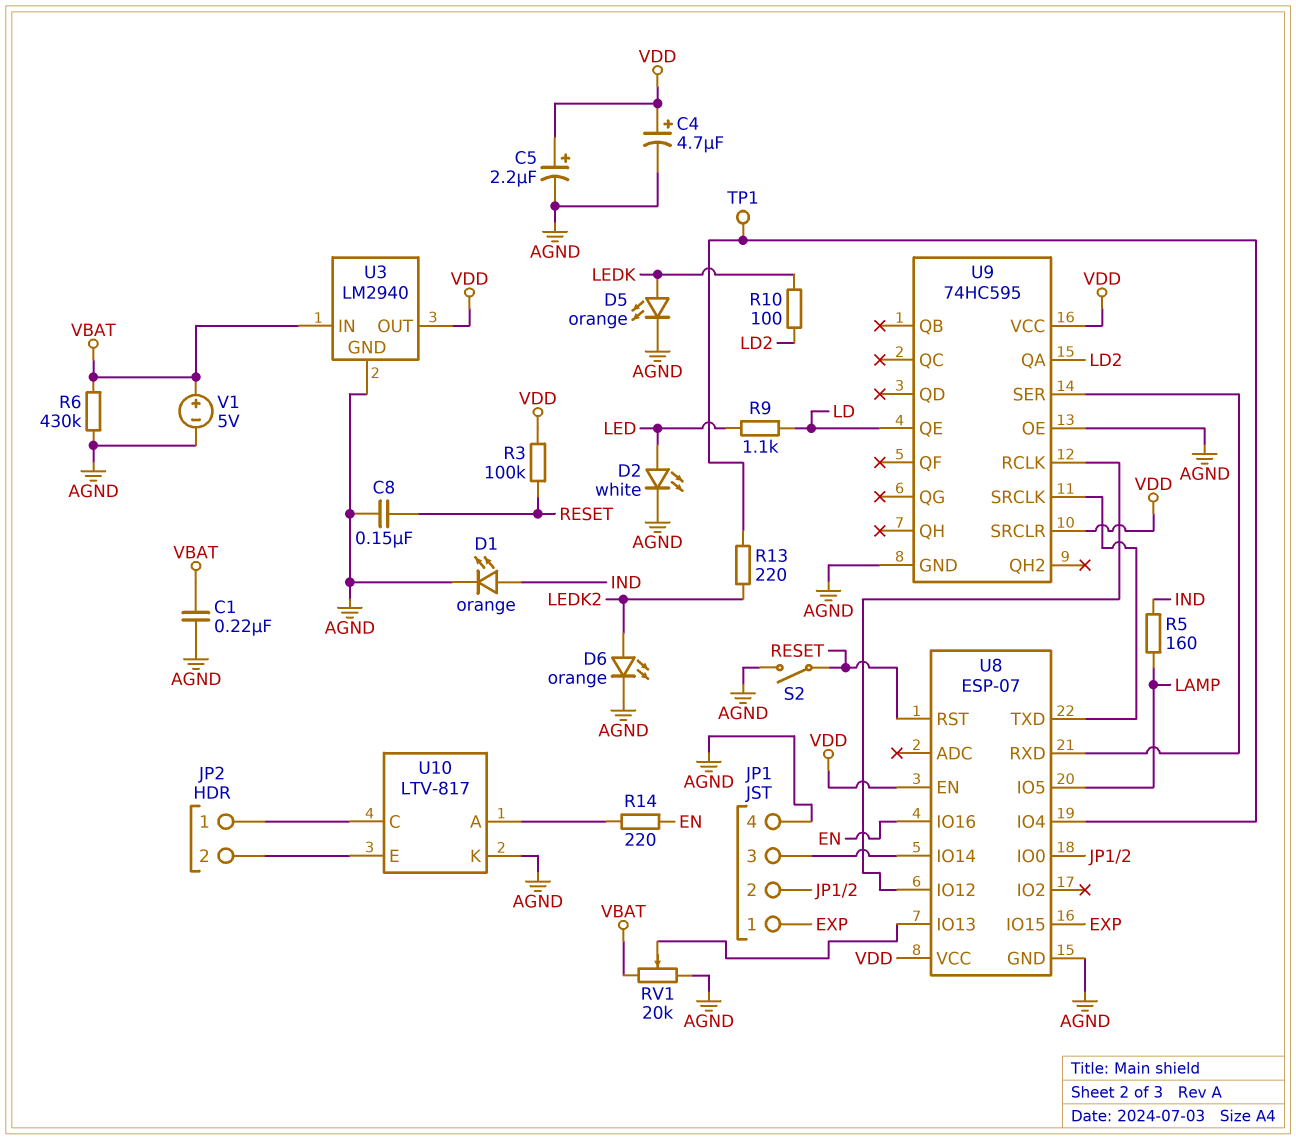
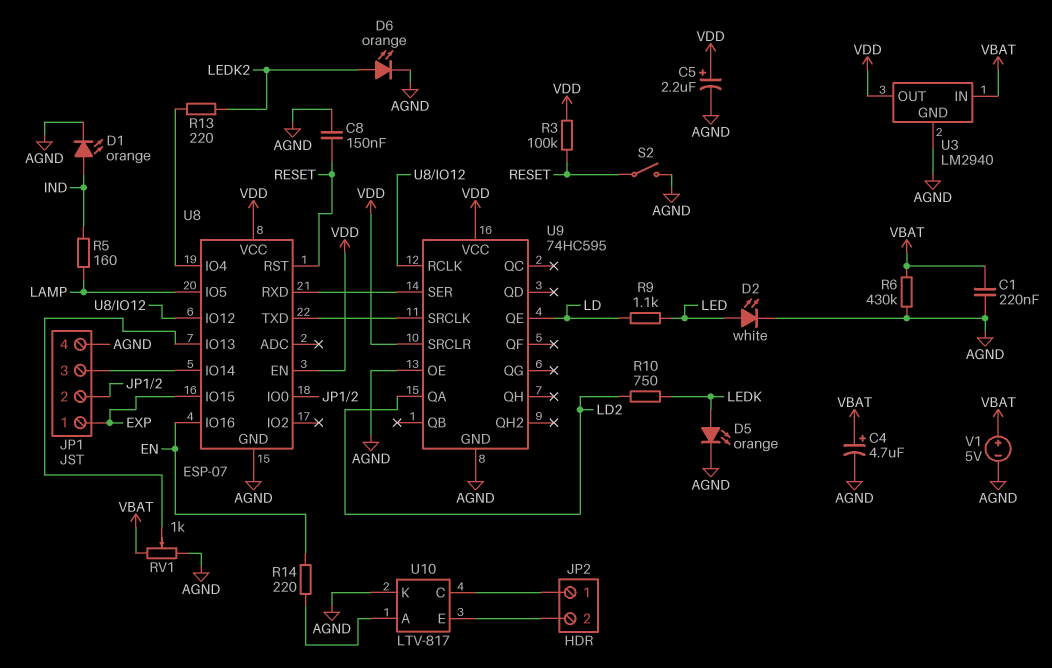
C4: 4.7uF (plus VDD, minus AGND) -> 4.7uF (plus VBAT, minus AGND)
R10: 100 (LD2, LEDK) -> 750 (LD2, LEDK)
RV1: 20k (AGND, VBAT, wiper U8/IO13) -> 1k (AGND, VBAT, wiper U8/IO13)
TP1: test point (U8/IO4) -> none

